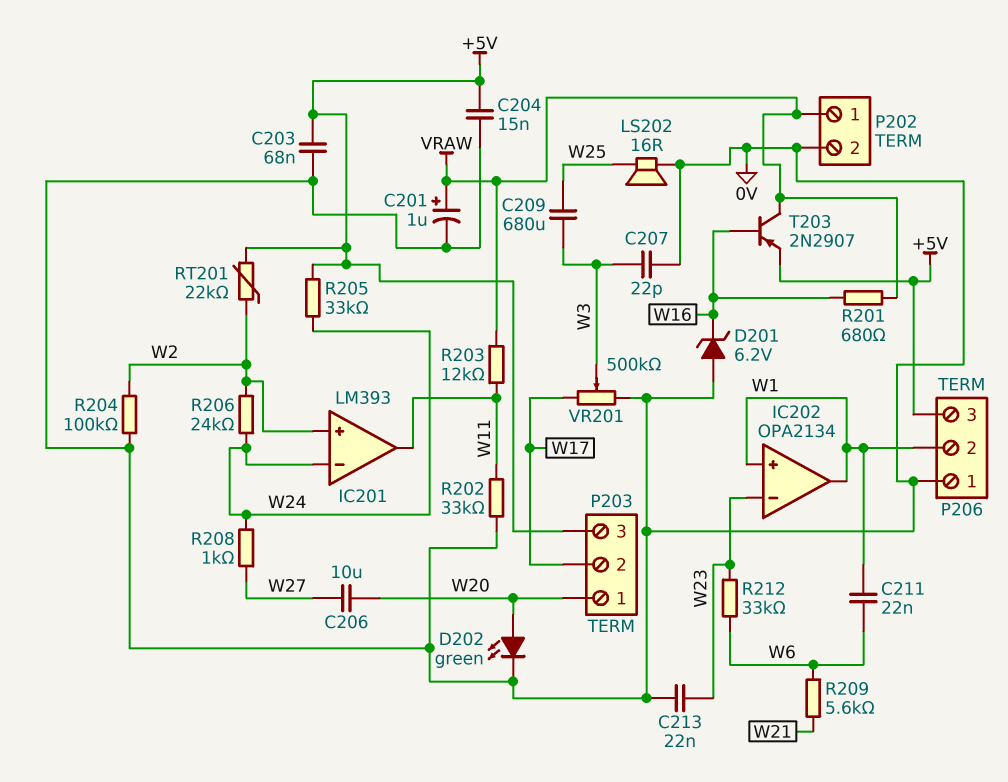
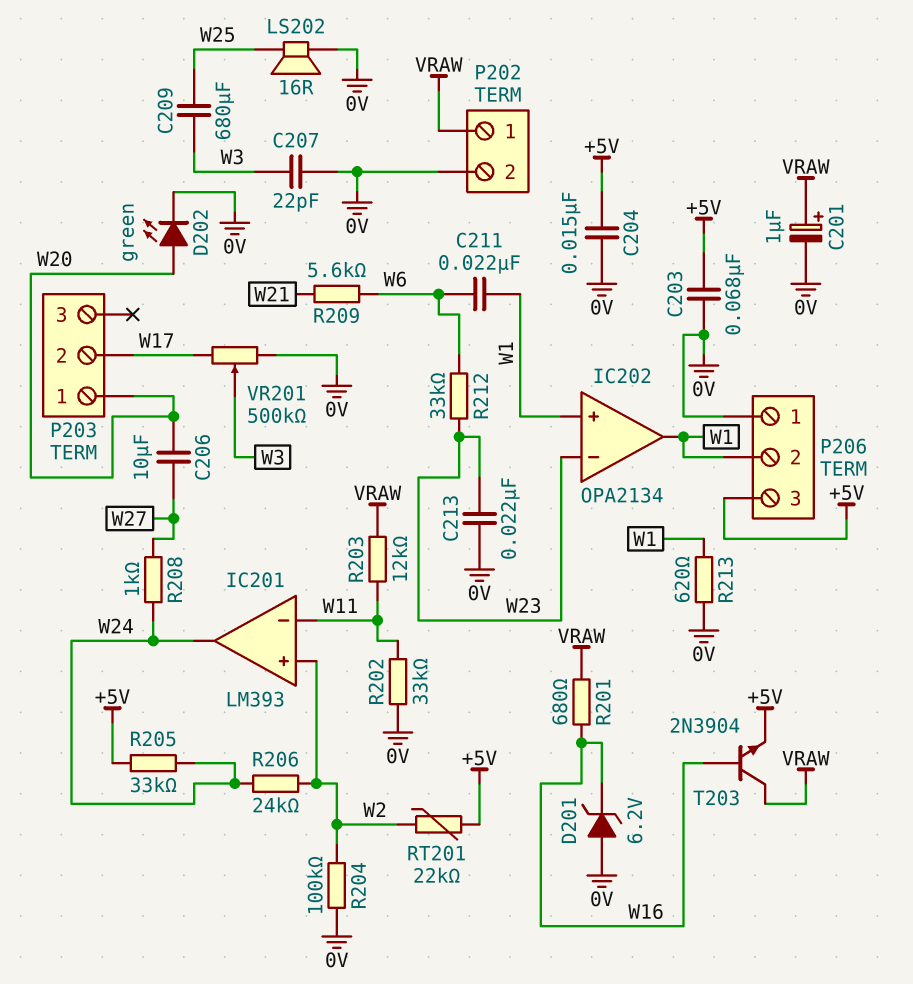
IC201 pin in-: W24 -> W11
IC201 pin out: W11 -> W24
P203 pin 3: +5V -> none
R213: none -> 620 (0V, W1)
T203: PNP 2N2907 (B W16, C VRAW, E +5V) -> NPN 2N3904 (B W16, C VRAW, E +5V)

